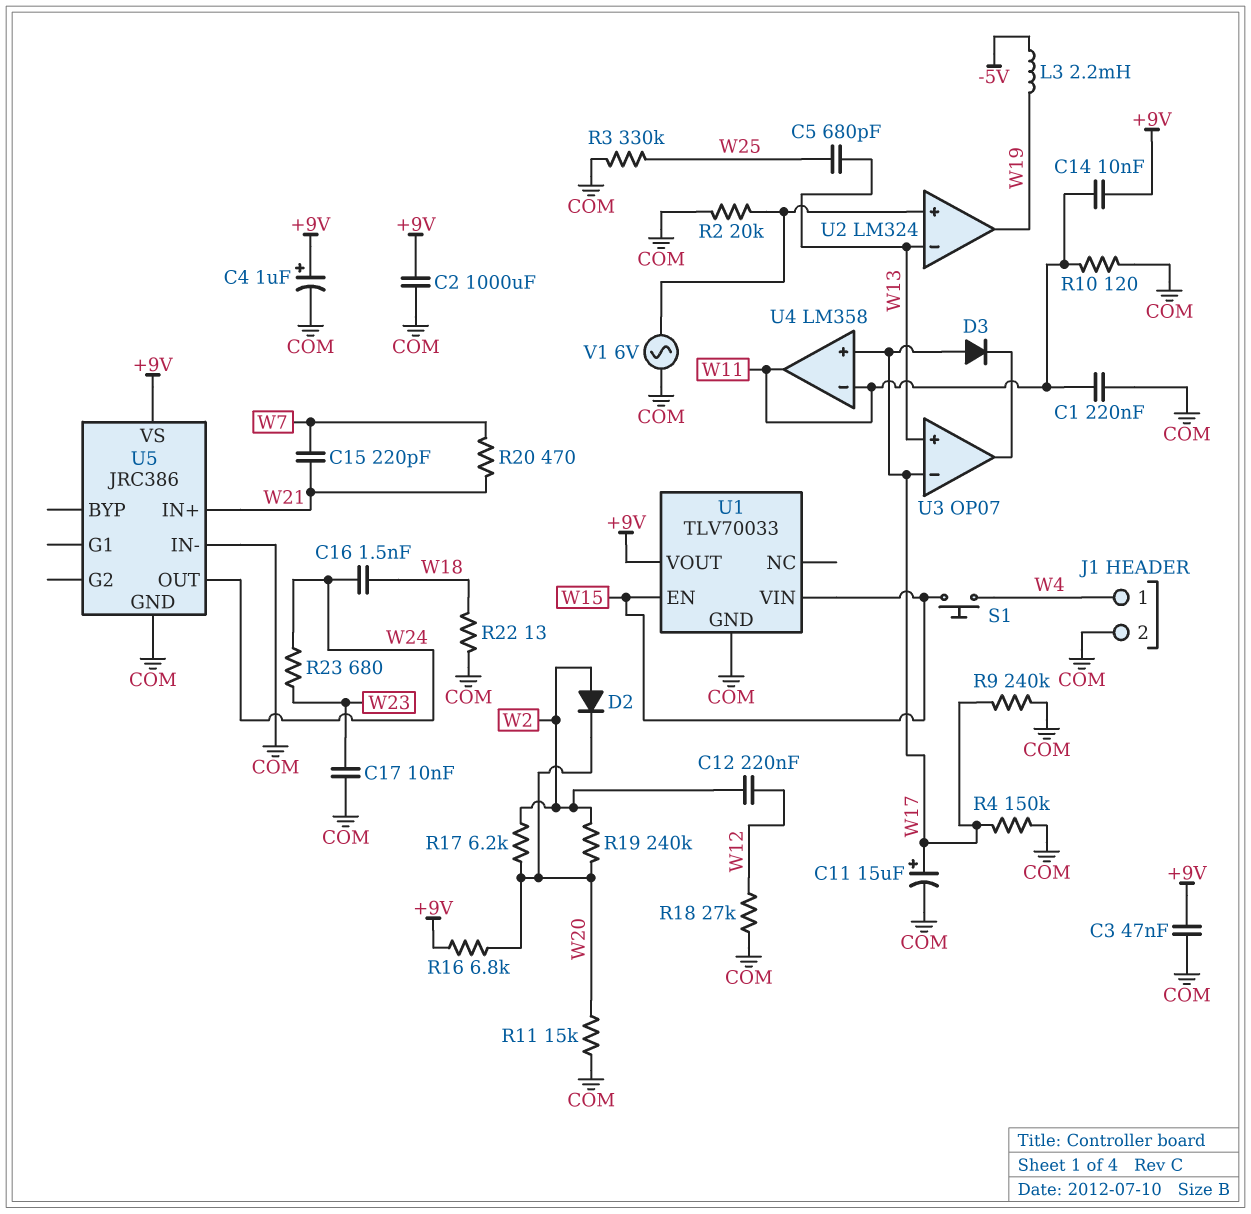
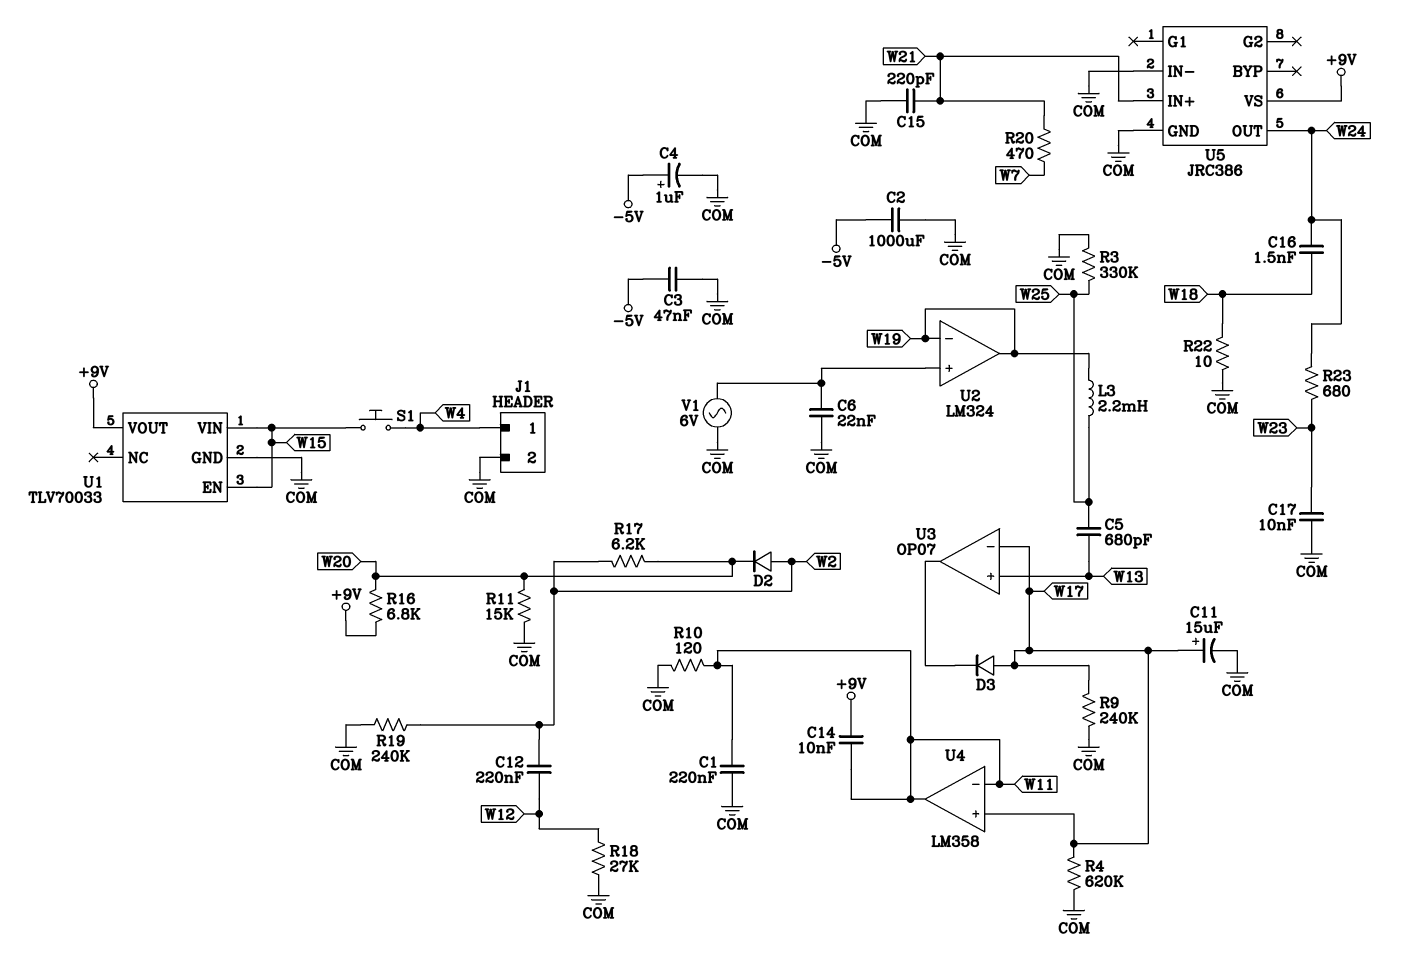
C2: 1000uF (+9V, COM) -> 1000uF (-5V, COM)
C3: 47nF (+9V, COM) -> 47nF (-5V, COM)
C4: 1uF (plus +9V, minus COM) -> 1uF (plus -5V, minus COM)
C6: none -> 22nF (COM, U2/in+)
C15: 220pF (W7, W21) -> 220pF (COM, W21)
L3: 2.2mH (-5V, W19) -> 2.2mH (W19, W25)
R2: 20k (COM, U2/in+) -> none
R4: 150k (COM, W17) -> 620k (COM, W17)
R19: 240k (W2, W20) -> 240k (COM, W2)
R22: 13 (COM, W18) -> 10 (COM, W18)
U2 pin in-: W13 -> W19

